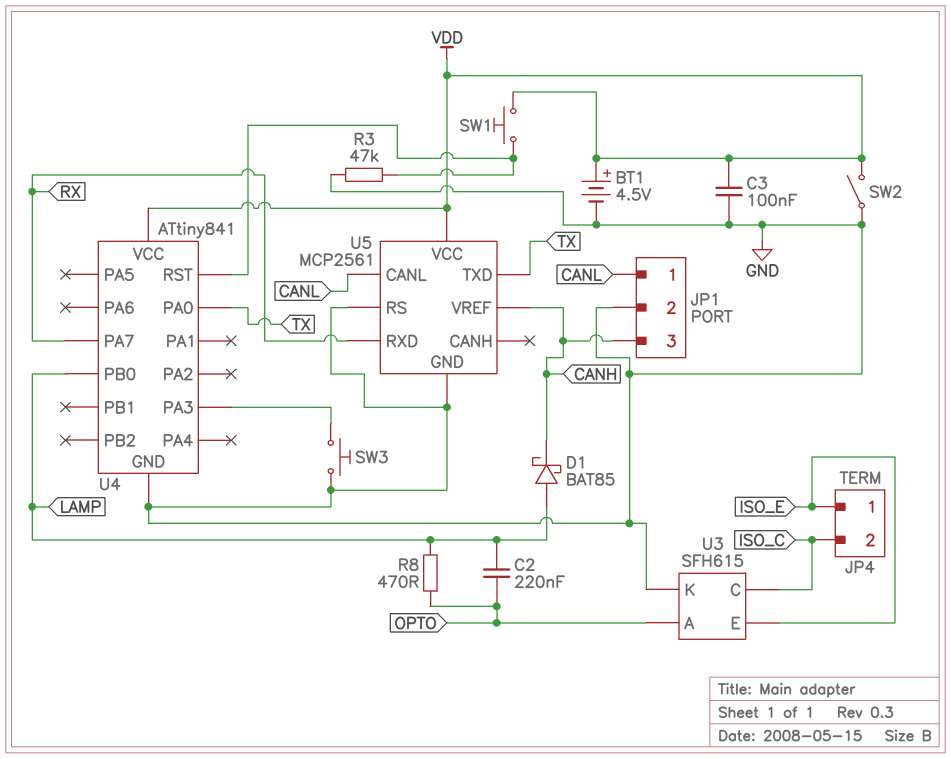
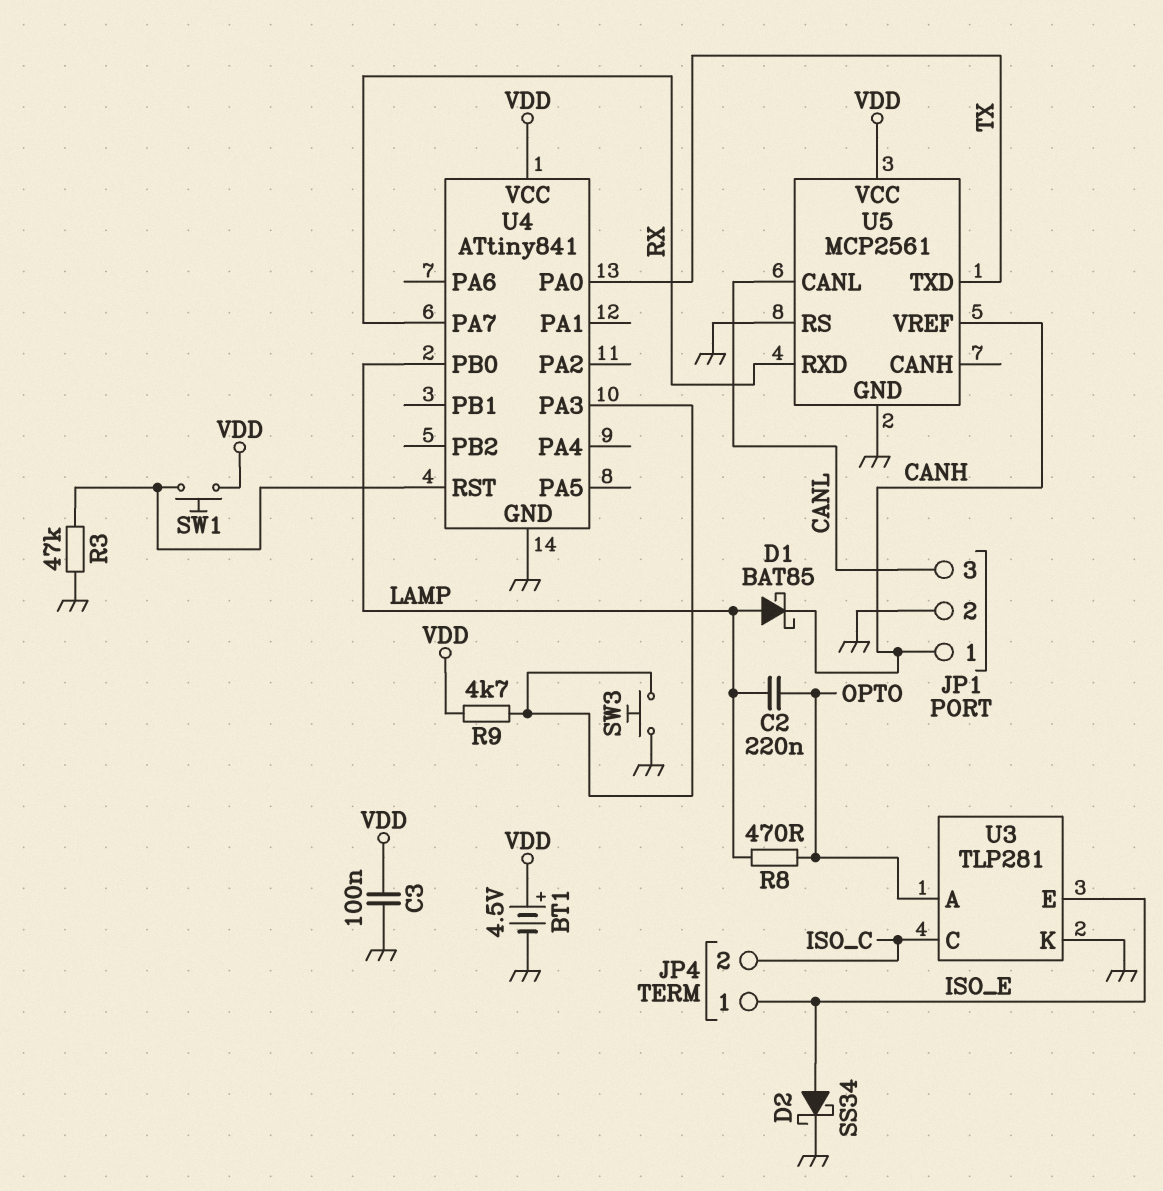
D2: none -> schottky SS34 (A ISO_E, K GND)
JP1 pin 1: CANL -> CANH
JP1 pin 3: CANH -> CANL
R9: none -> 4.7k (U4/PA3, VDD)
SW2: switch (GND, VDD) -> none
U3: SFH615 -> TLP281

